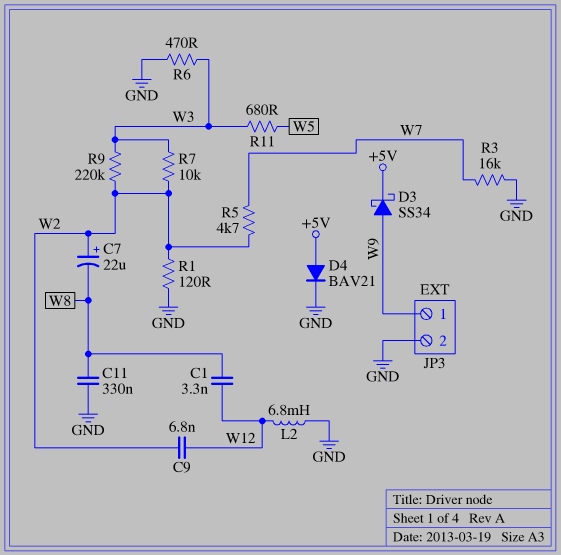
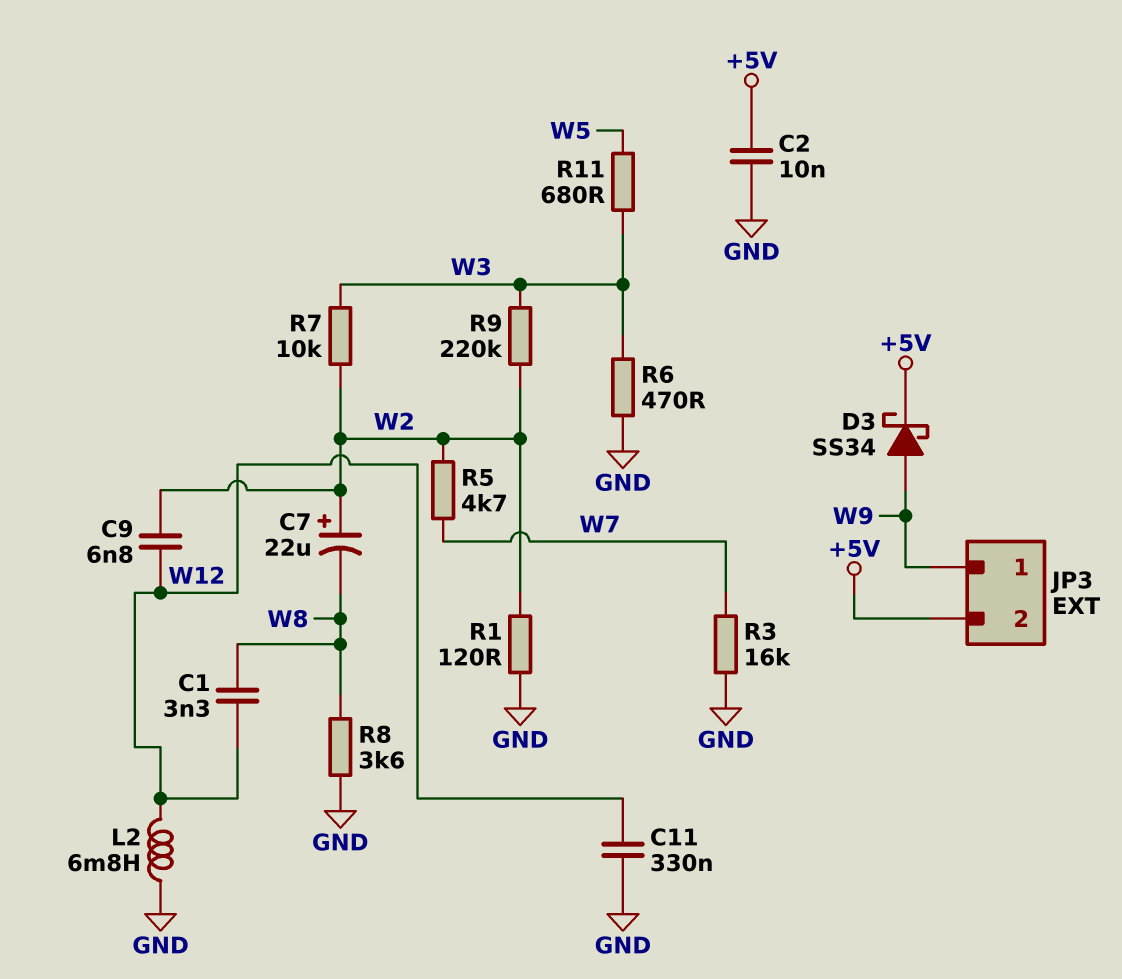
C2: none -> 10nF (+5V, GND)
C11: 330nF (GND, W8) -> 330nF (GND, W12)
D4: diode BAV21 (A +5V, K GND) -> none
JP3 pin 2: GND -> +5V
R8: none -> 3.6k (GND, W8)

